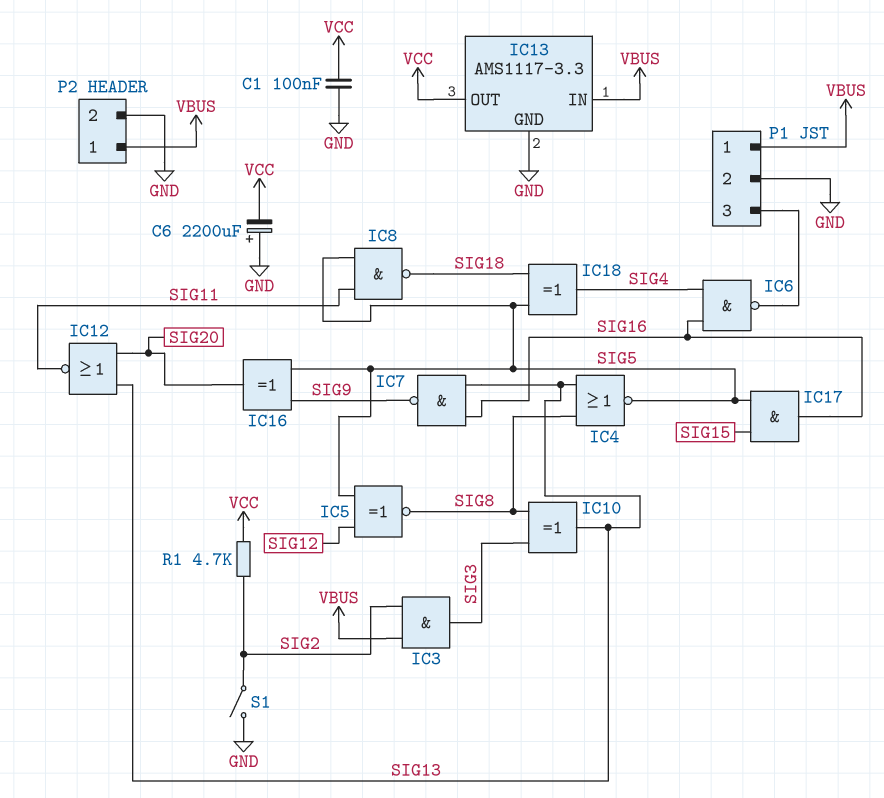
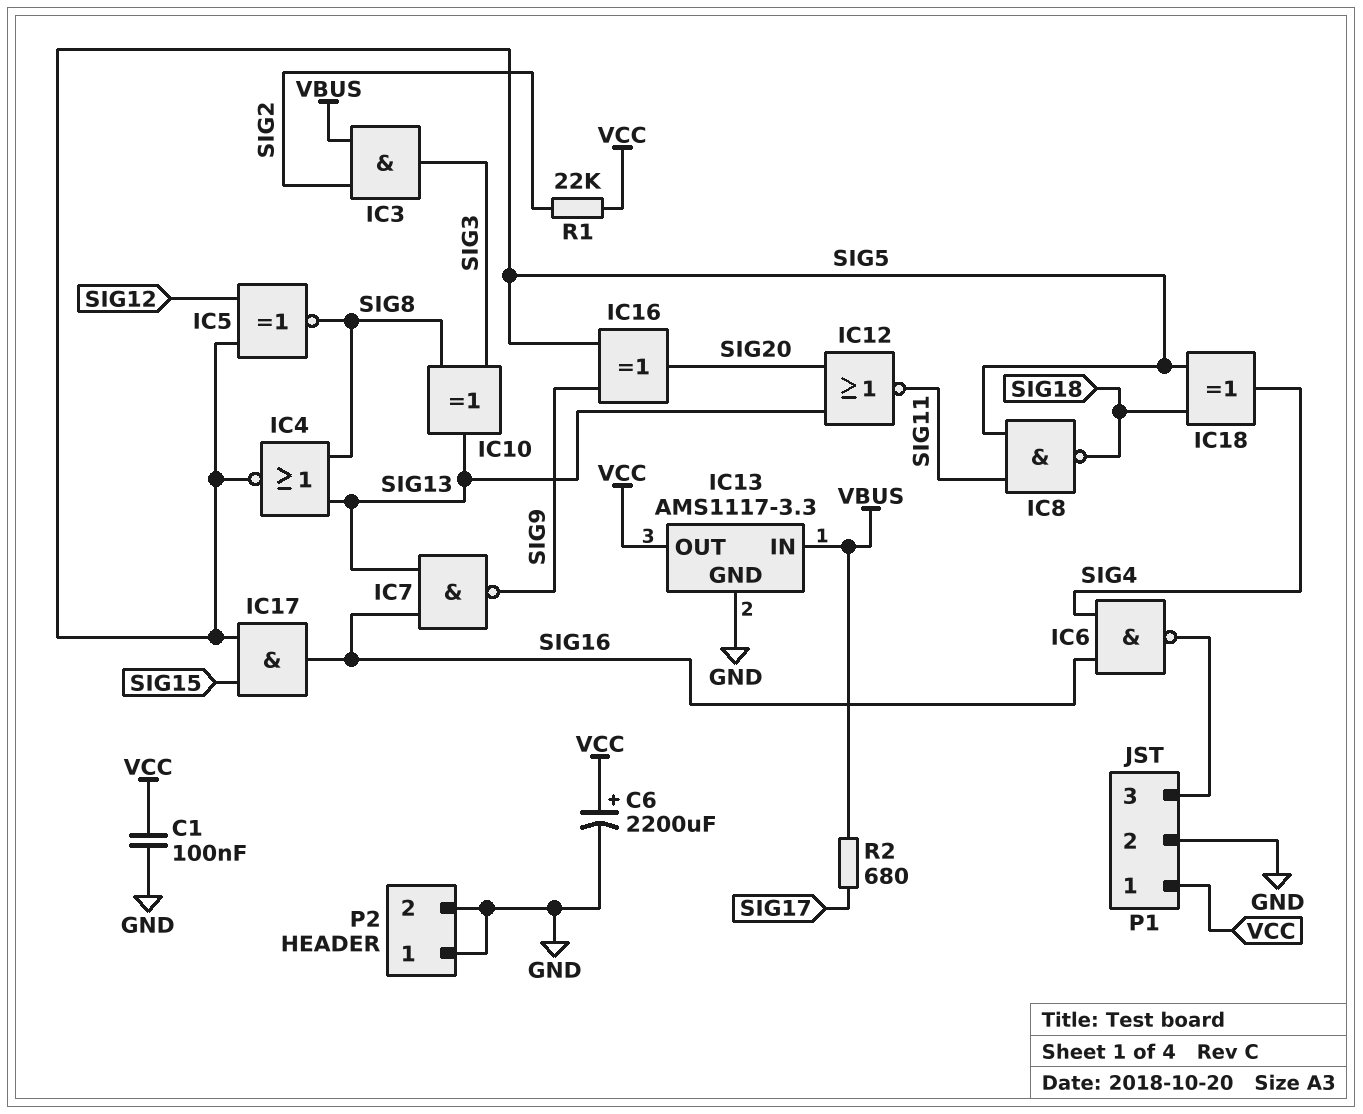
C6: 2200uF (plus GND, minus VCC) -> 2200uF (plus VCC, minus GND)
P1 pin 1: VBUS -> VCC
P2 pin 1: VBUS -> GND
R1: 4.7k (SIG2, VCC) -> 22k (SIG2, VCC)
R2: none -> 680 (SIG17, VBUS)
S1: switch (GND, SIG2) -> none

